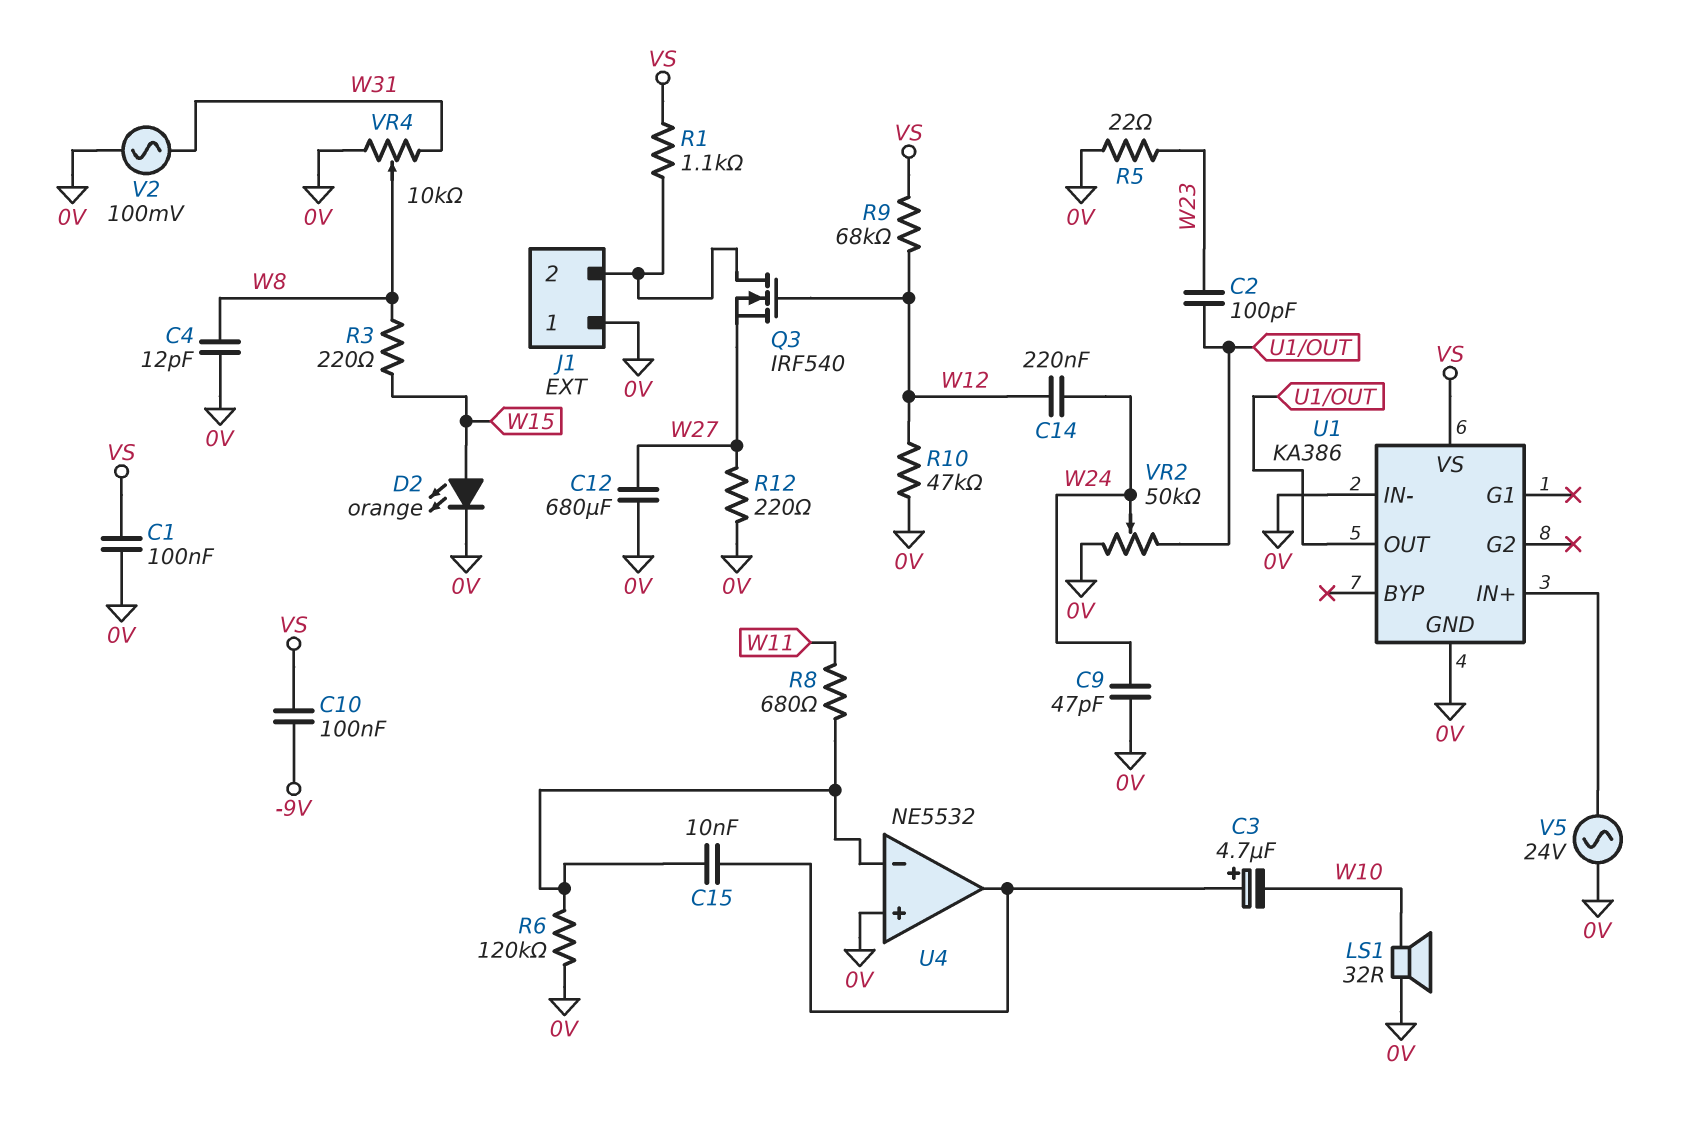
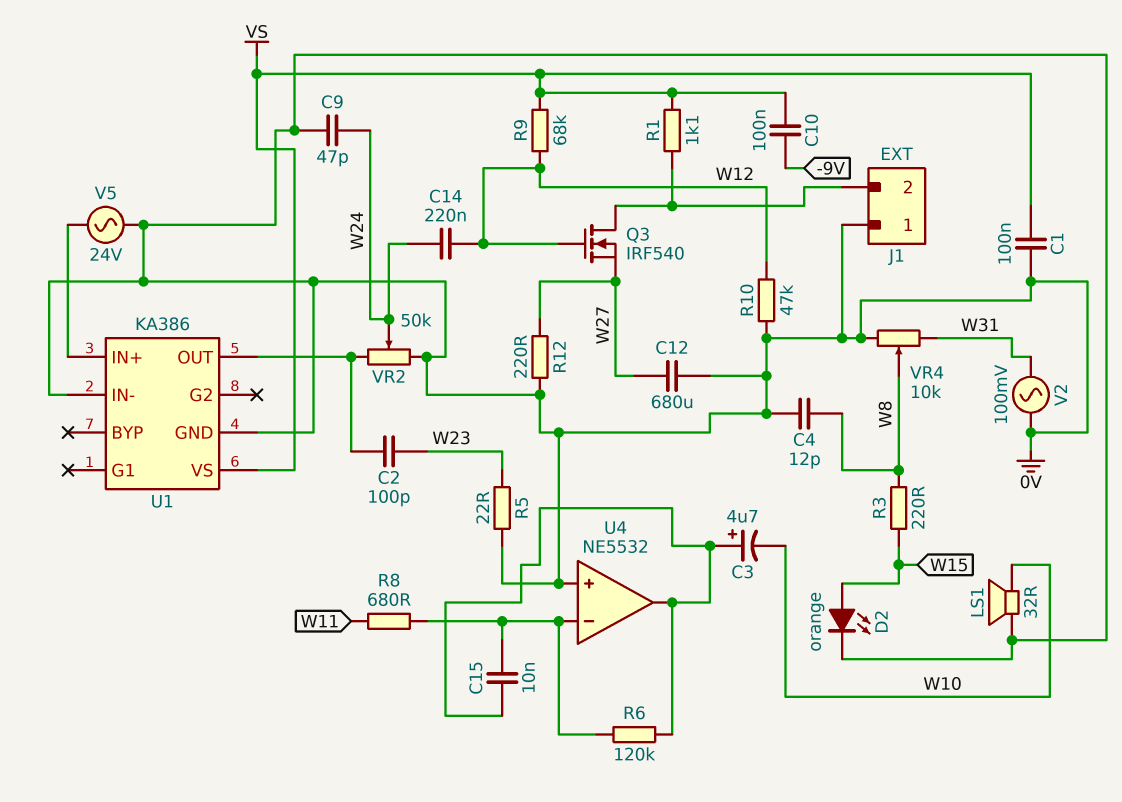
R6: 120k (0V, U4/in-) -> 120k (U4/in-, U4/out)

